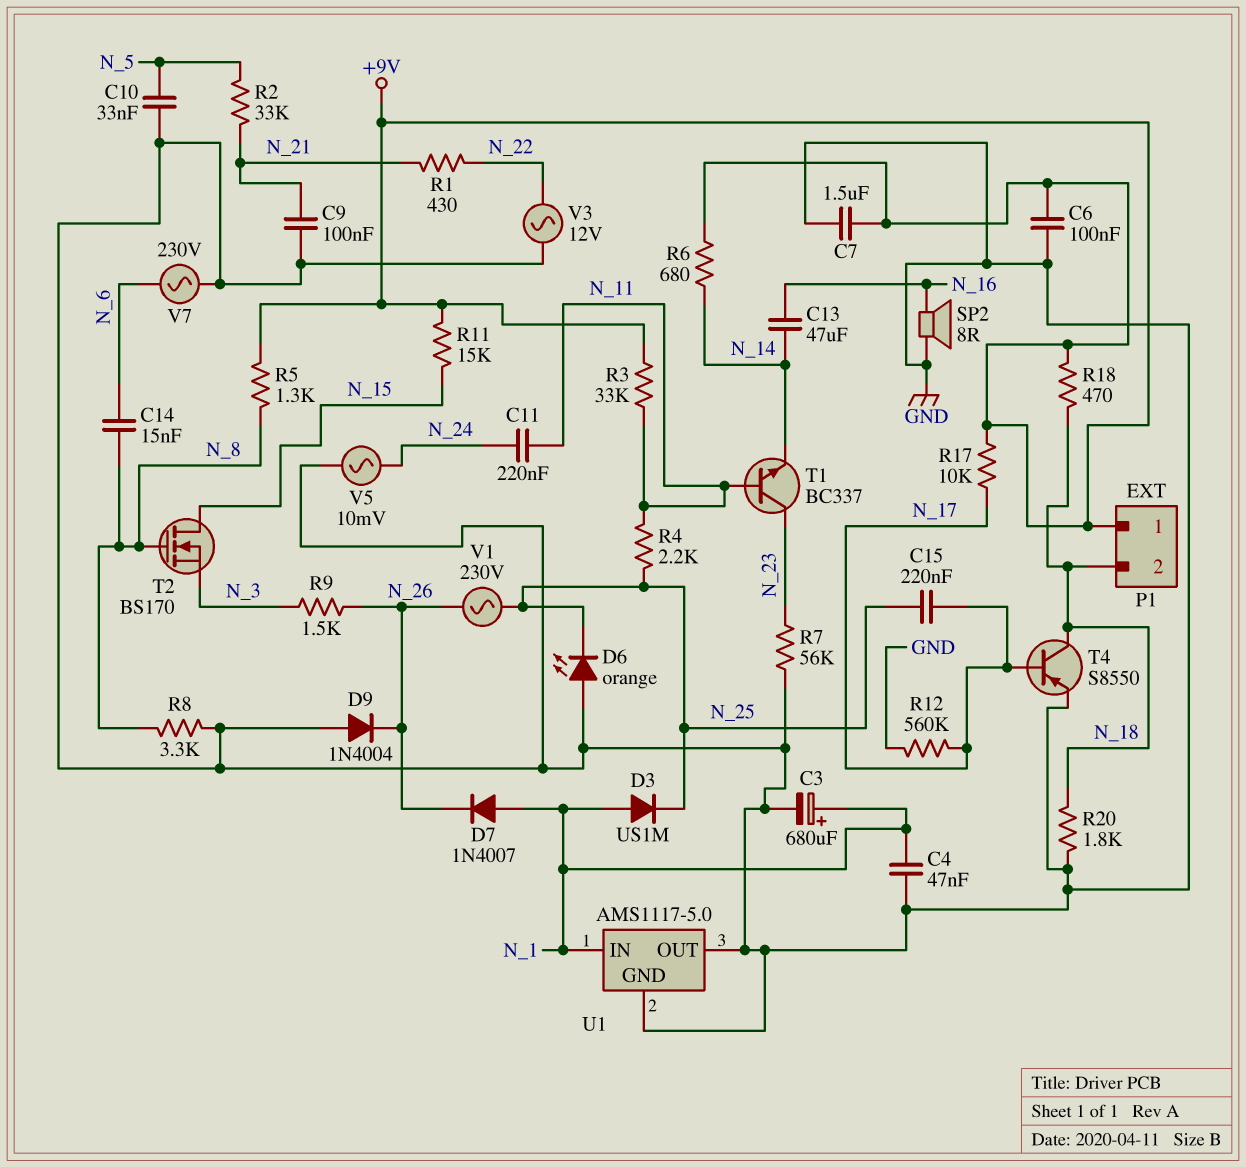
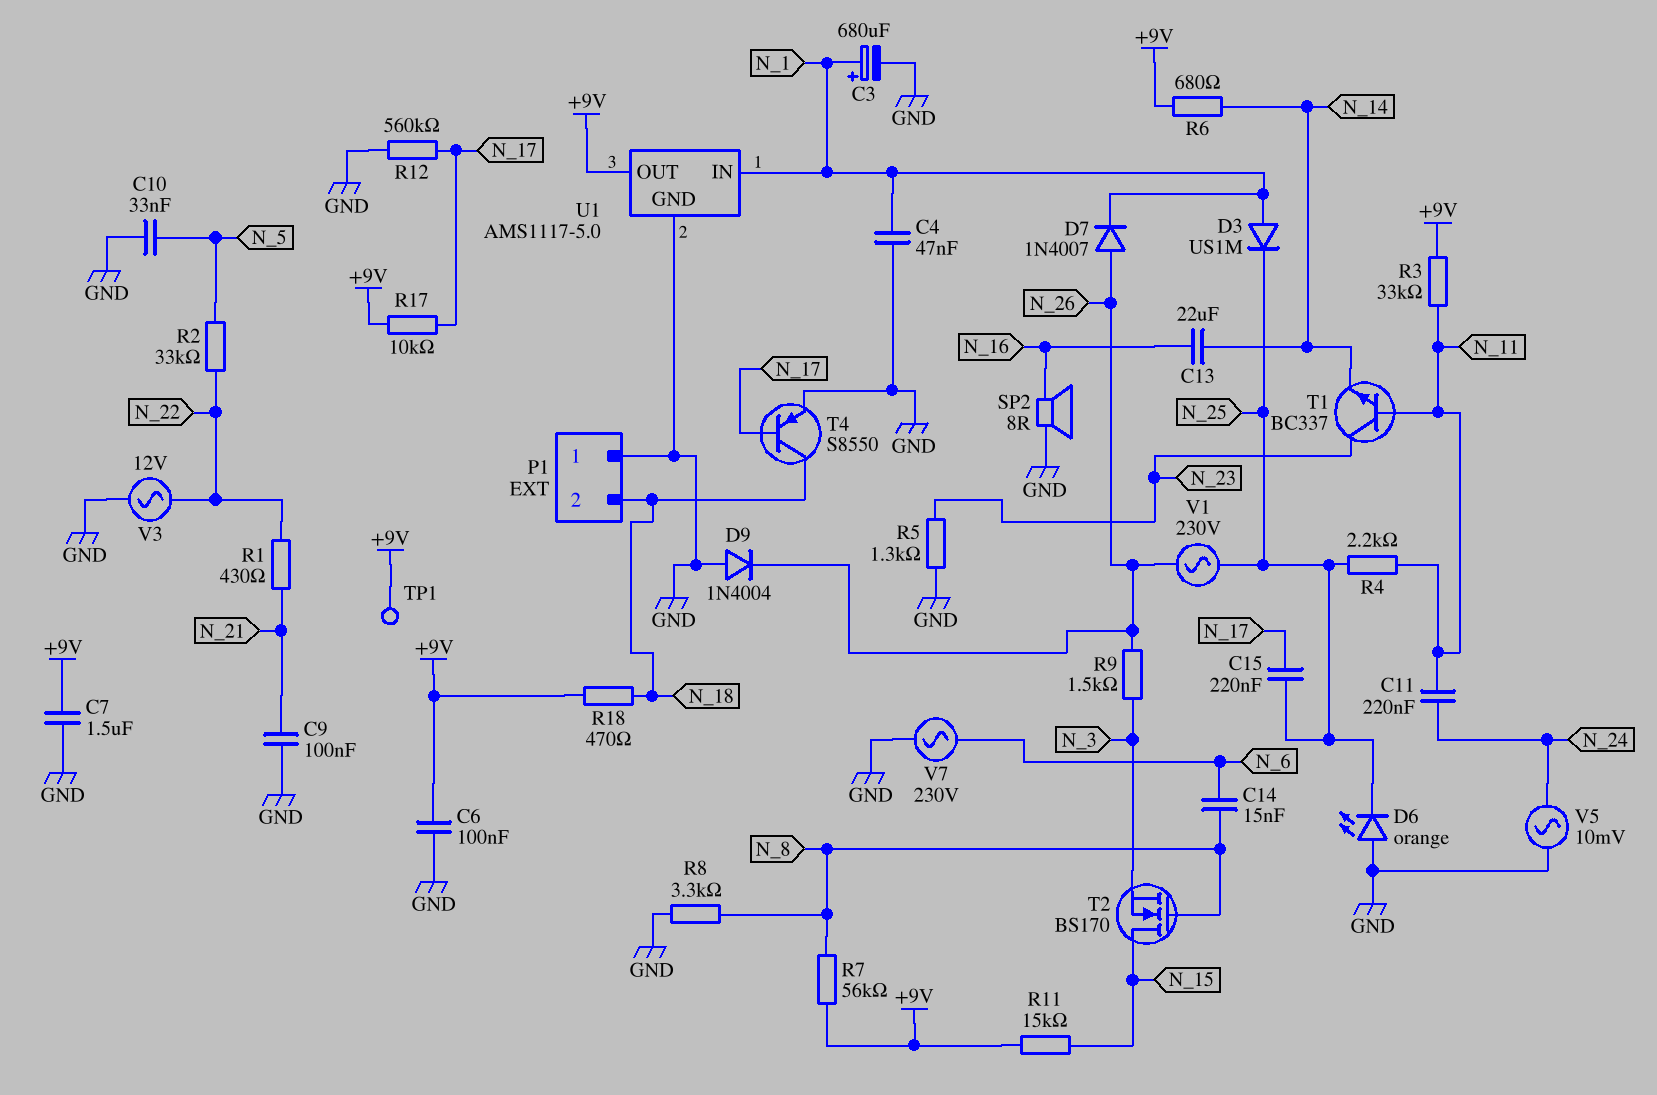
C13: 47uF (N_14, N_16) -> 22uF (N_14, N_16)
D7: diode 1N4007 (A N_1, K N_26) -> diode 1N4007 (A N_26, K N_1)
P1 pin 1: +9V -> GND
R2: 33k (N_5, N_21) -> 33k (N_5, N_22)
R5: 1.3k (+9V, N_8) -> 1.3k (GND, N_23)
R7: 56k (GND, N_23) -> 56k (+9V, N_8)
R20: 1.8k (GND, N_18) -> none
TP1: none -> test point (+9V)
U1 pin OUT: GND -> +9V

